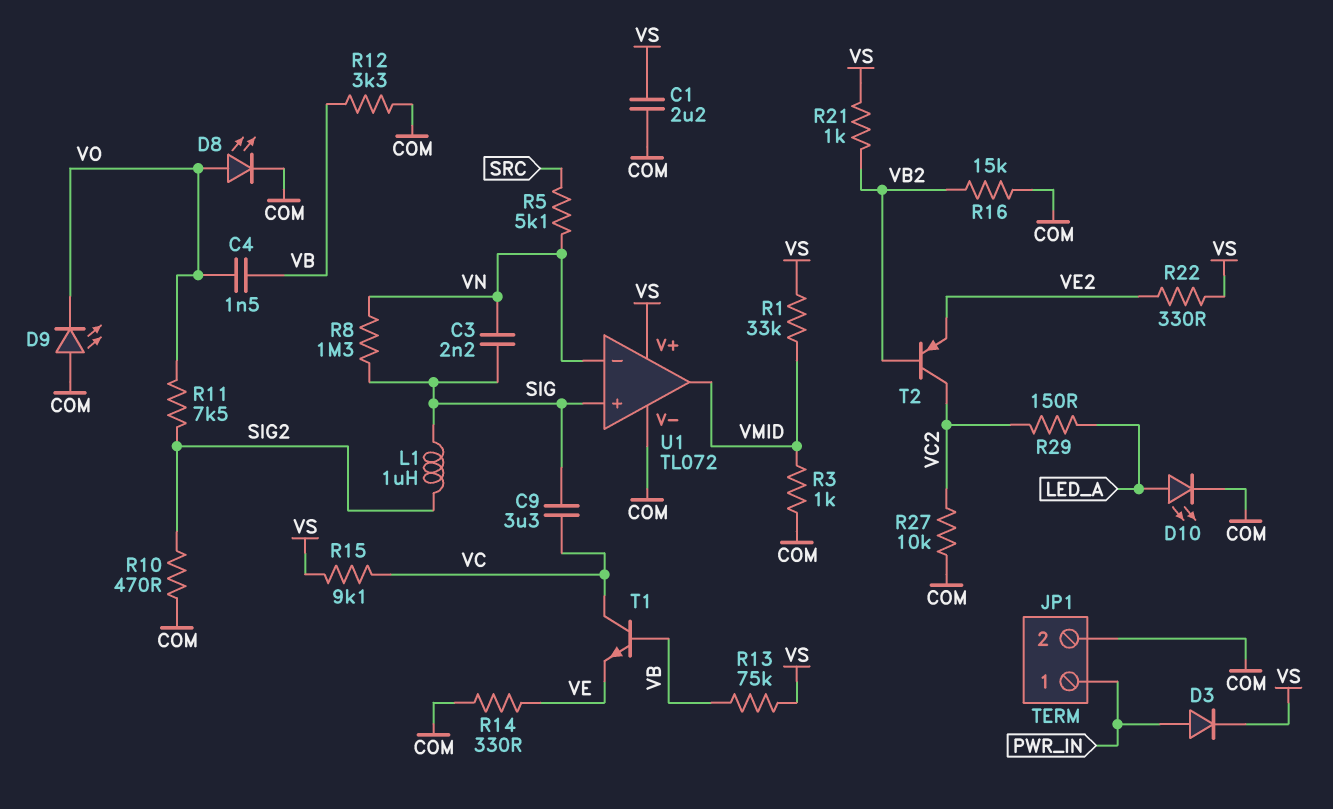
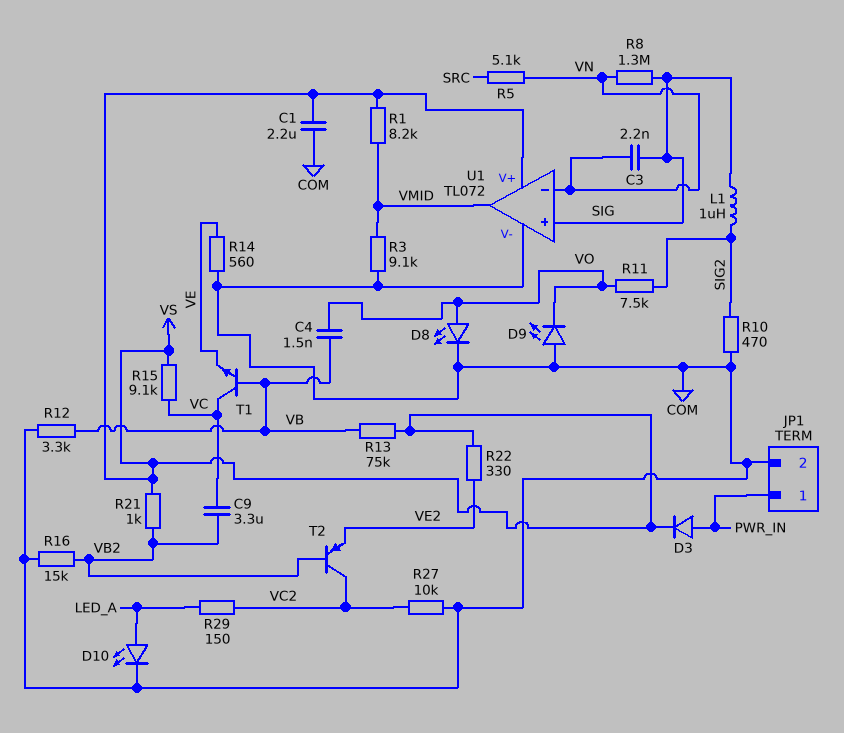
C9: 3.3uF (SIG, VC) -> 3.3uF (VB2, VC)
R1: 33k (VMID, VS) -> 8.2k (VMID, VS)
R3: 1k (COM, VMID) -> 9.1k (COM, VMID)
R14: 330 (COM, VE) -> 560 (COM, VE)

